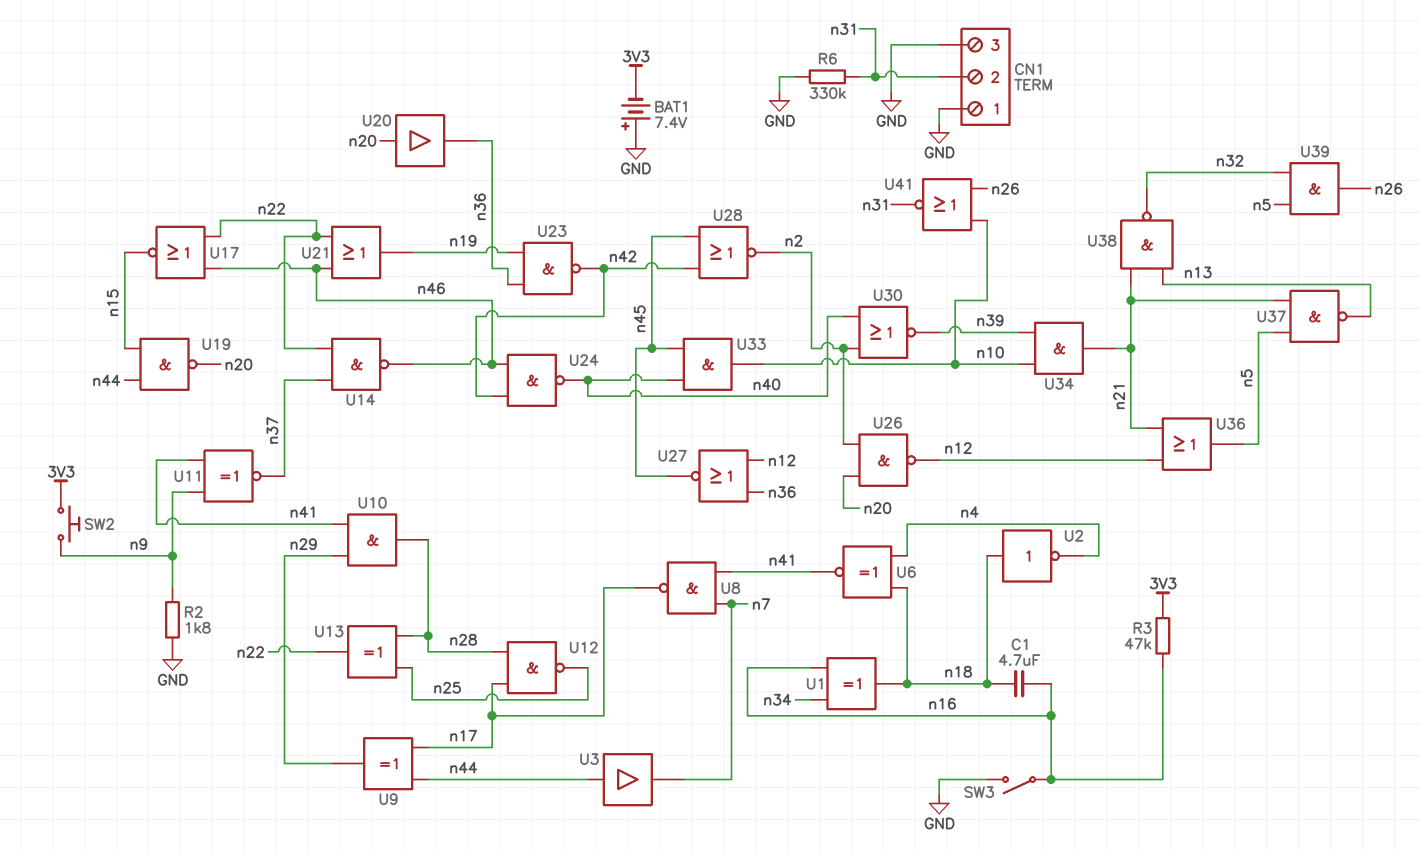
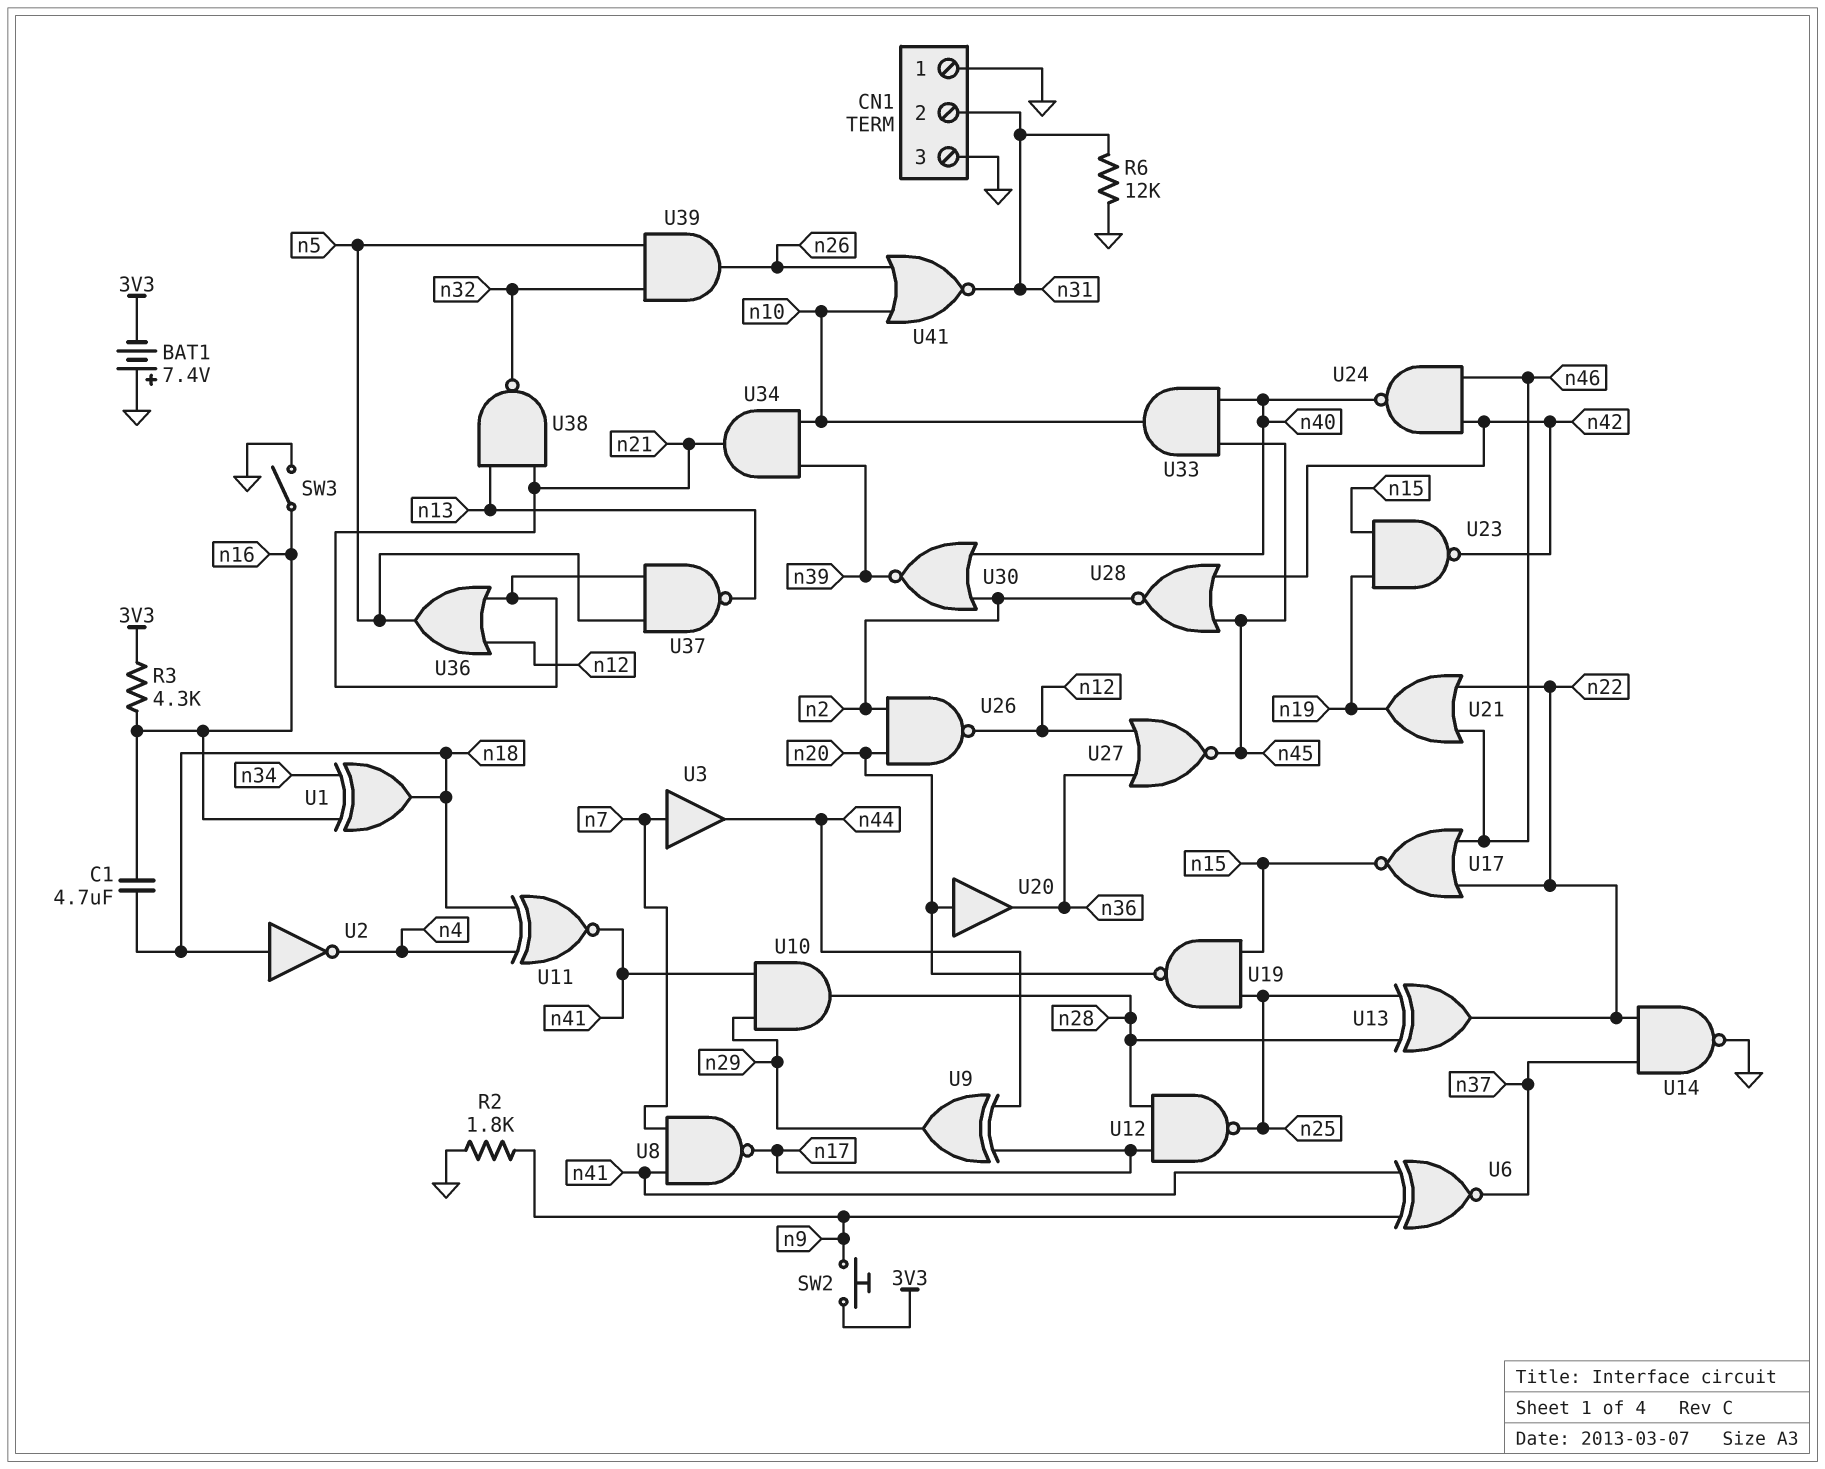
R3: 47k (3V3, n16) -> 4.3k (3V3, n16)
R6: 330k (GND, n31) -> 12k (GND, n31)
U3: buffer (in n44, out n7) -> buffer (in n7, out n44)
U6: XNOR (in n4, in n18, out n41) -> XNOR (in n9, in n41, out n37)
U11: XNOR (in n9, in n41, out n37) -> XNOR (in n4, in n18, out n41)
U14: NAND (in n22, in n37, out n46) -> NAND (in n22, in n37, out GND)
U19: NAND (in n15, in n44, out n20) -> NAND (in n15, in n25, out n20)
U23: NAND (in n19, in n36, out n42) -> NAND (in n15, in n19, out n42)

